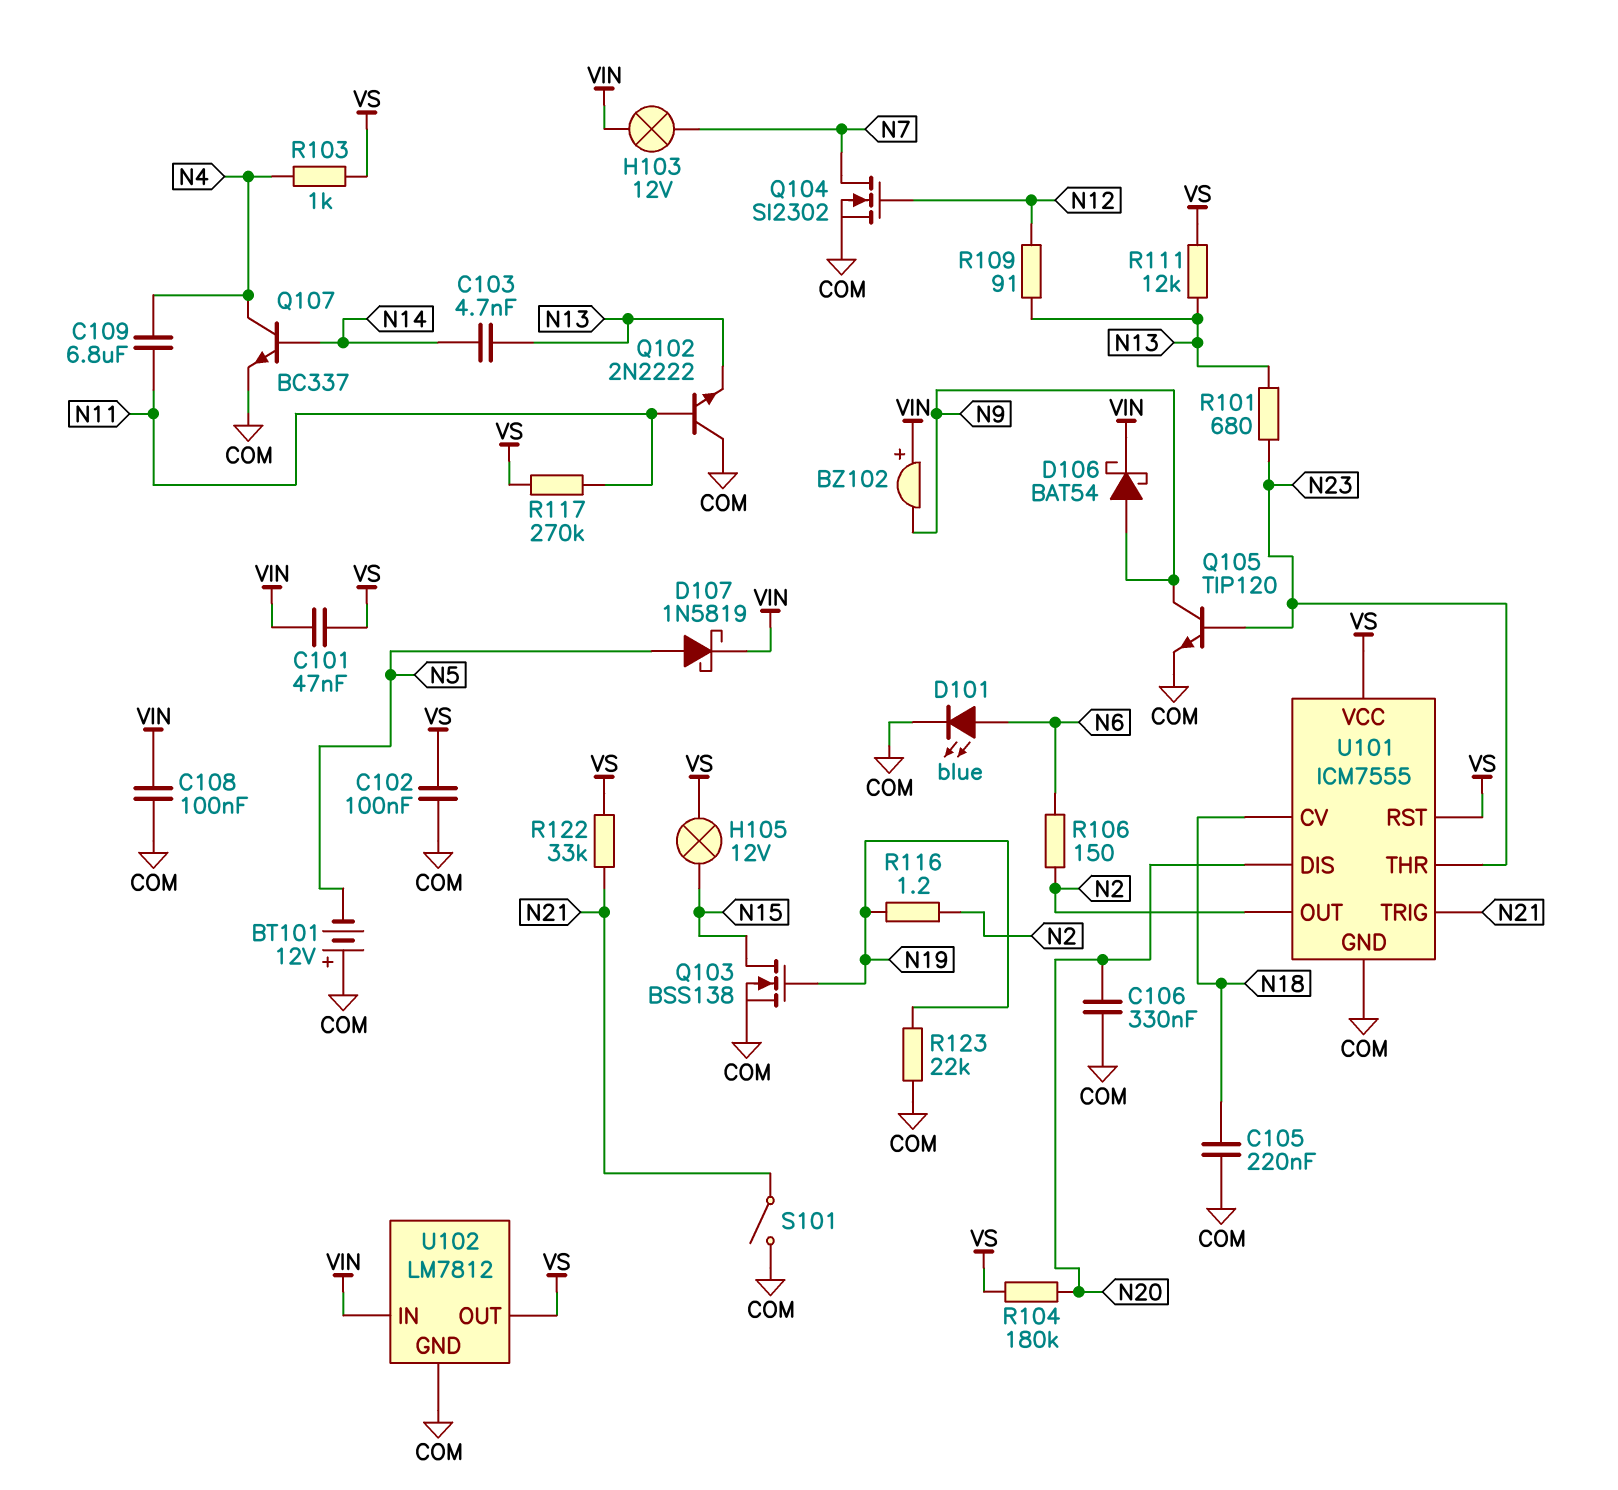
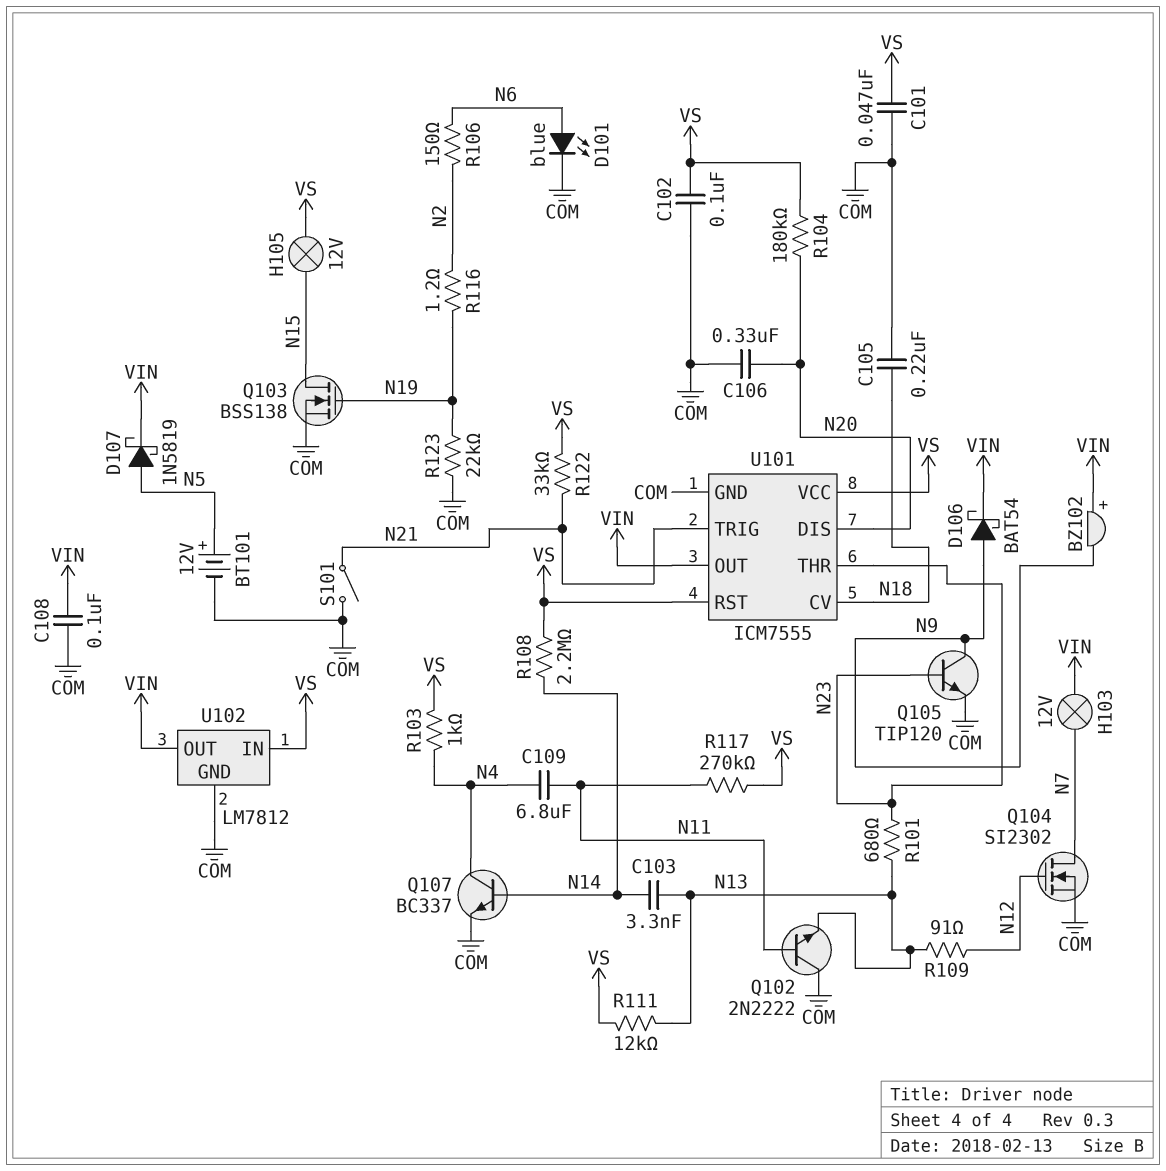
BT101: 12V (plus COM, minus N5) -> 12V (plus N5, minus COM)
C101: 47nF (VIN, VS) -> 47nF (COM, VS)
C103: 4.7nF (N13, N14) -> 3.3nF (N13, N14)
R108: none -> 2.2M (N14, VS)
U101 pin OUT: N2 -> VIN
U102 pin IN: VIN -> VS
U102 pin OUT: VS -> VIN

